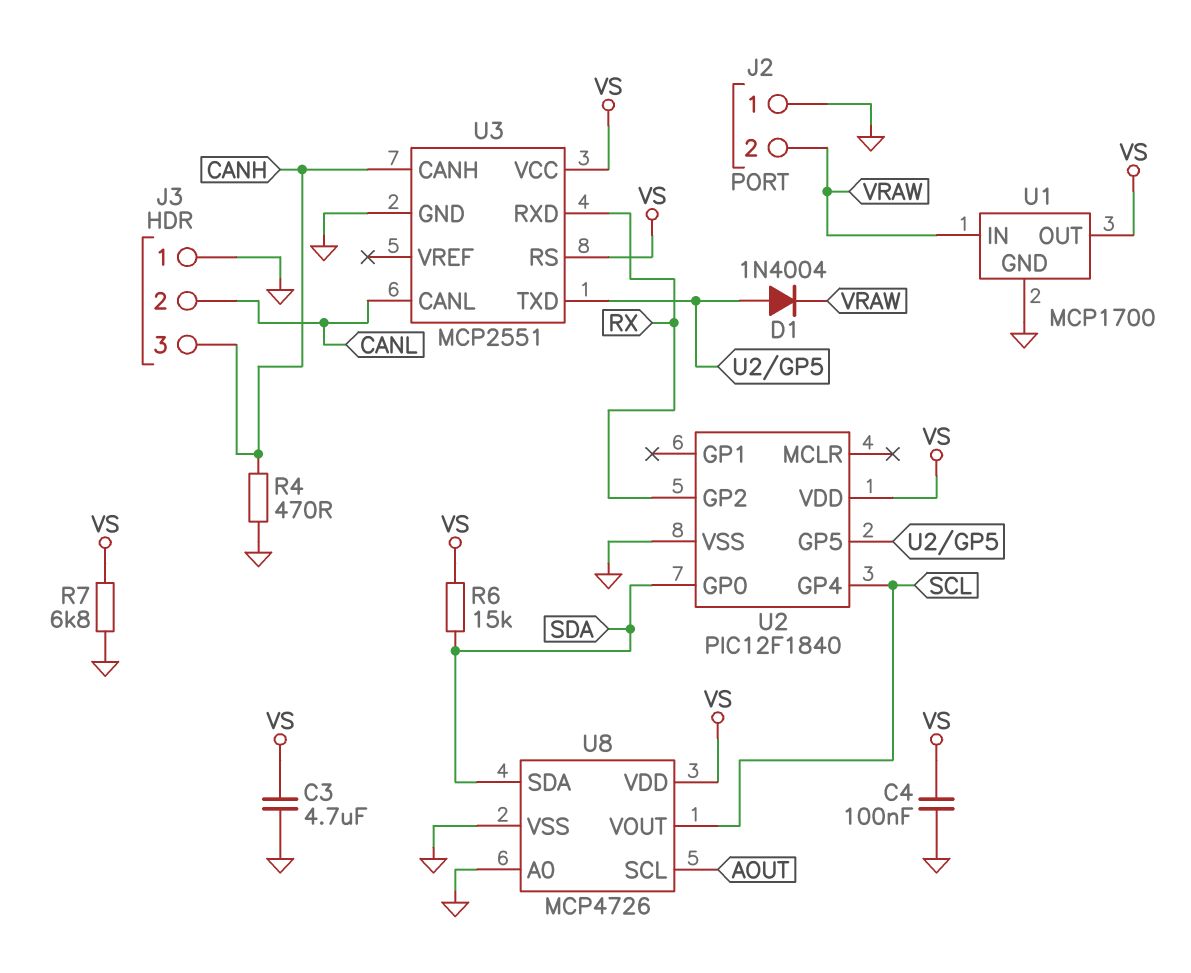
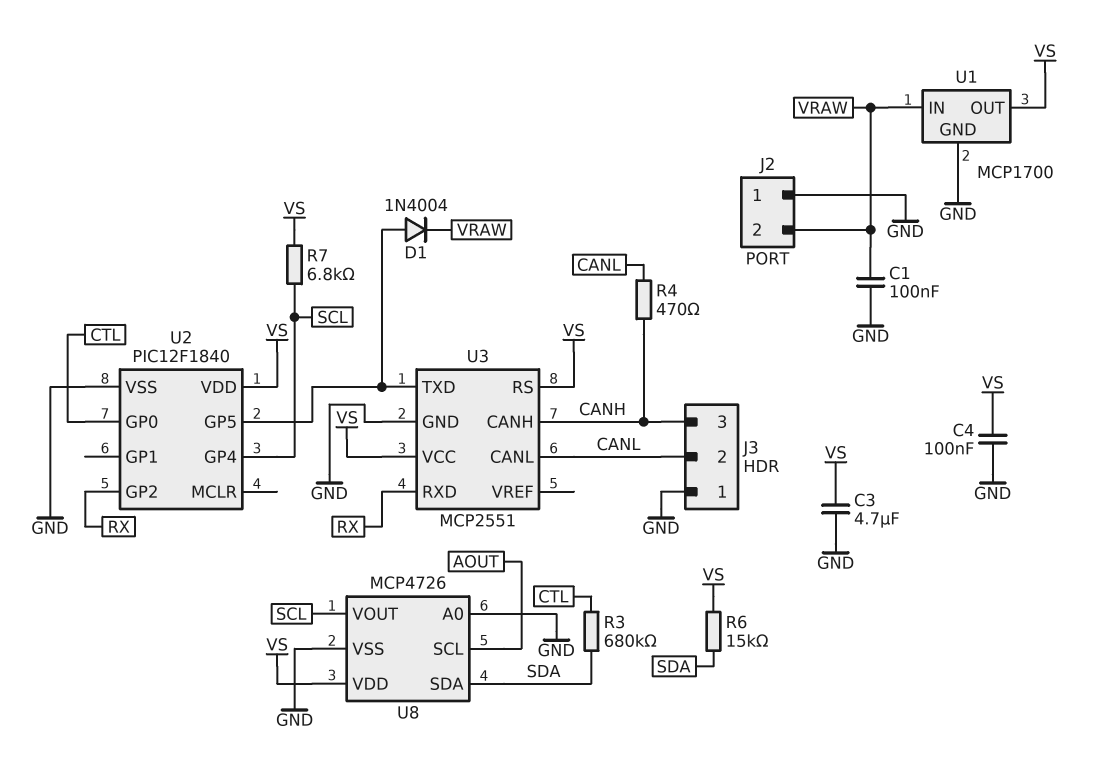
C1: none -> 100nF (GND, VRAW)
R3: none -> 680k (CTL, SDA)
R4: 470 (CANH, GND) -> 470 (CANH, CANL)
R7: 6.8k (GND, VS) -> 6.8k (SCL, VS)
U2 pin GP0: SDA -> CTL

